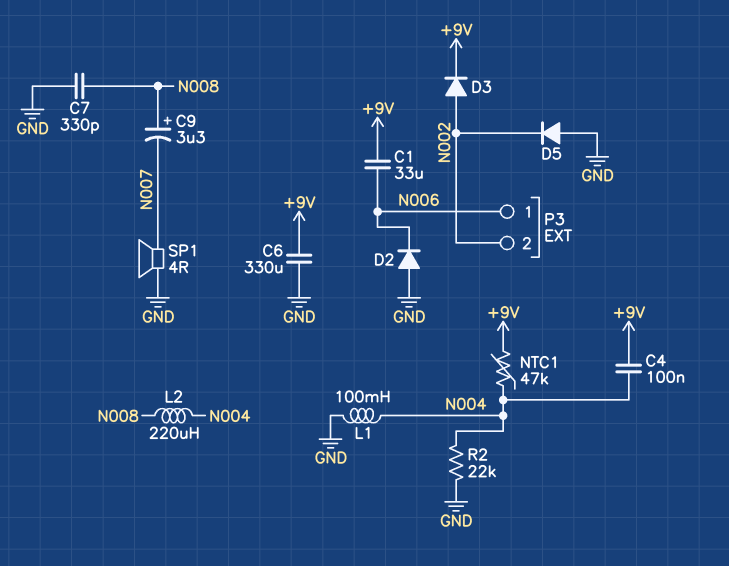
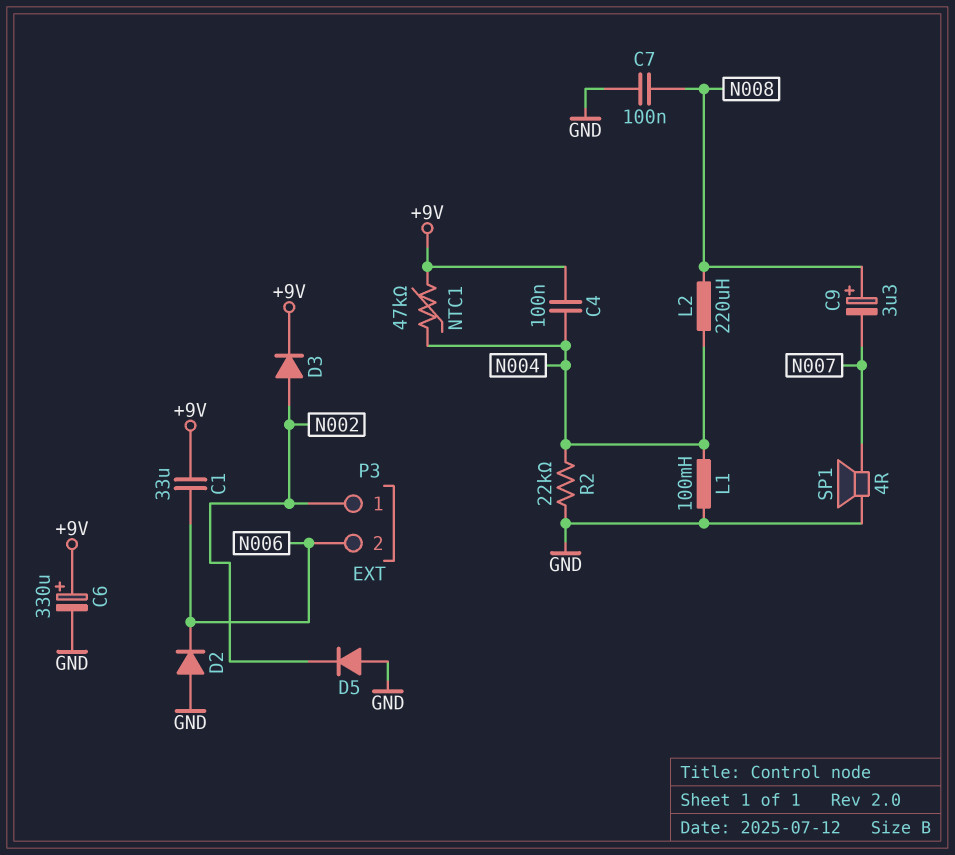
C6: 330uF (+9V, GND) -> 330uF (plus +9V, minus GND)
C7: 330pF (GND, N008) -> 100nF (GND, N008)
P3 pin 1: N006 -> N002
P3 pin 2: N002 -> N006

